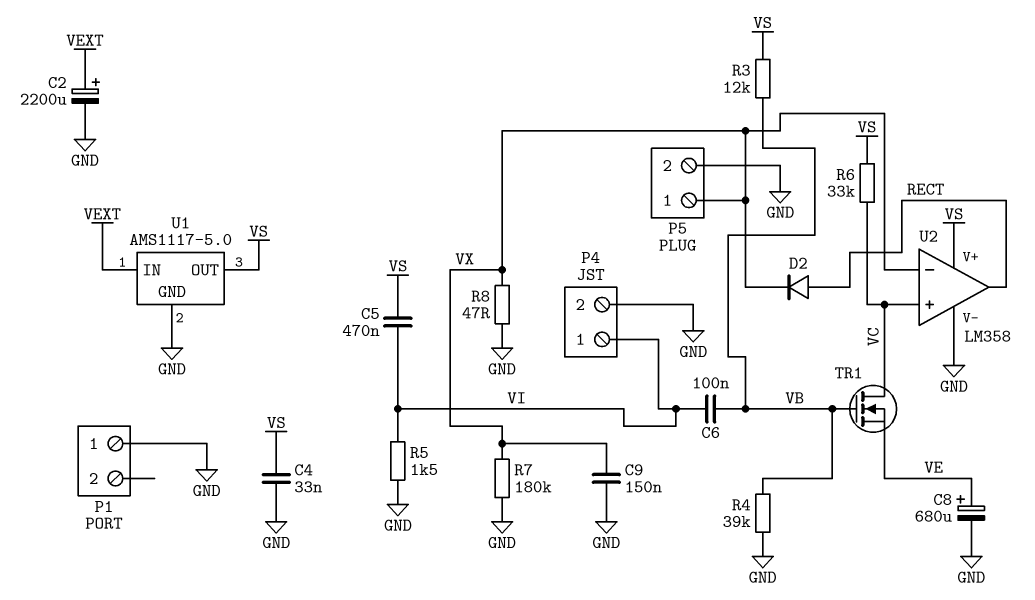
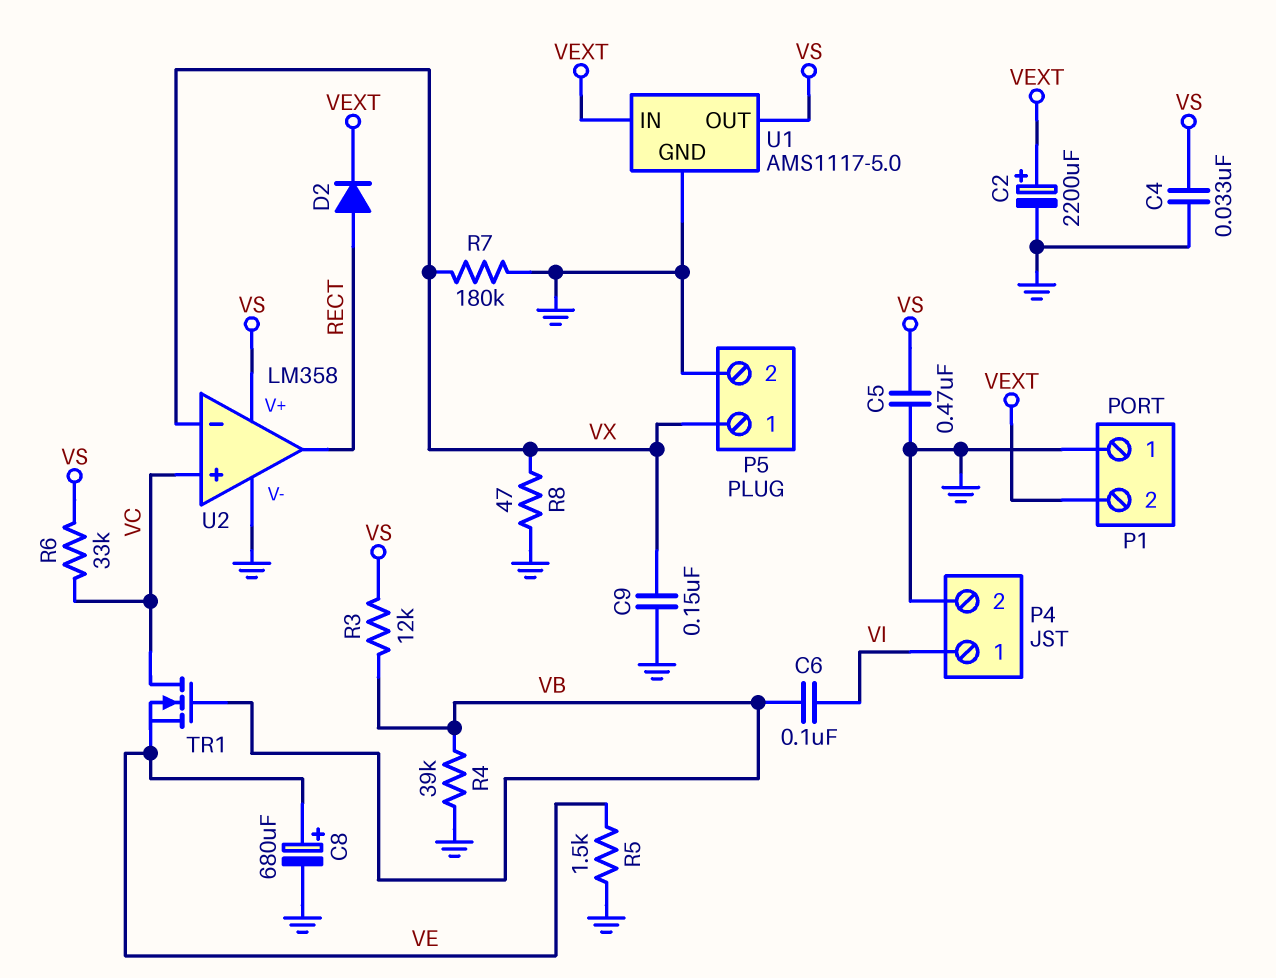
C5: 470nF (VI, VS) -> 470nF (GND, VS)
D2: diode (A RECT, K VX) -> diode (A RECT, K VEXT)
P1 pin 2: none -> VEXT
R5: 1.5k (GND, VI) -> 1.5k (GND, VE)

